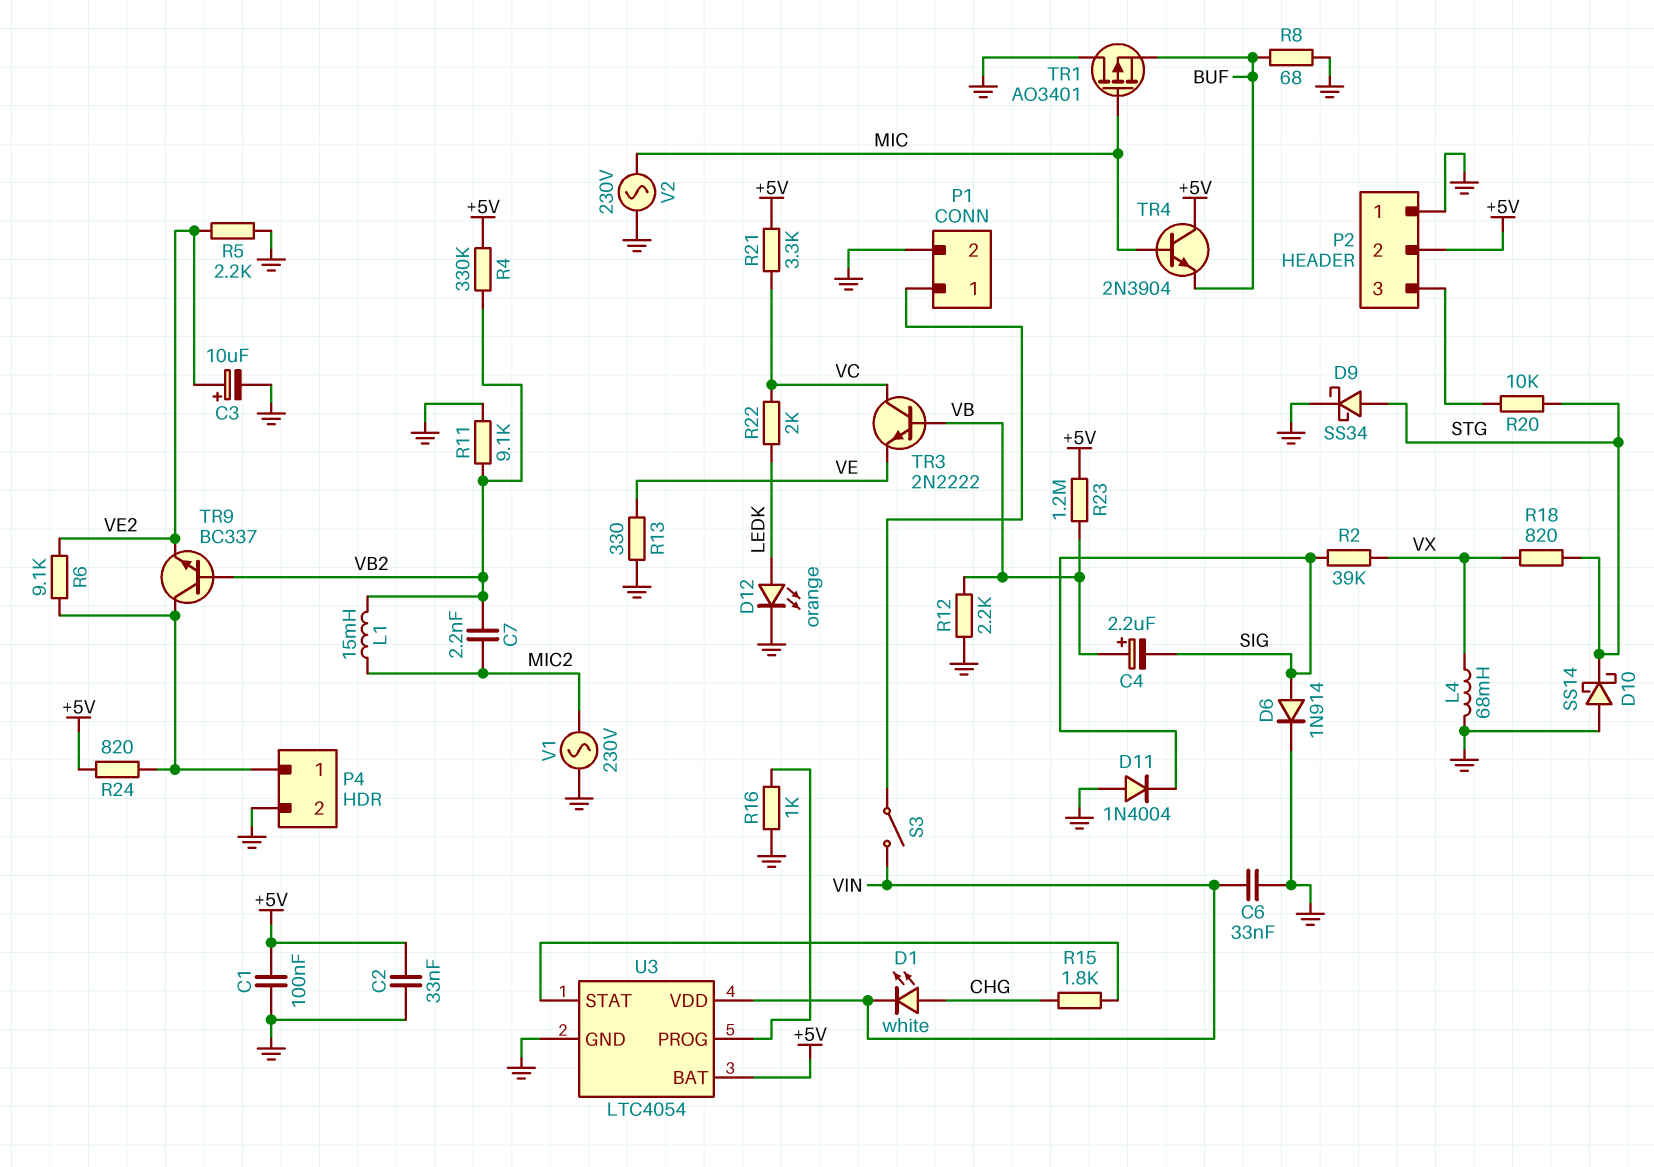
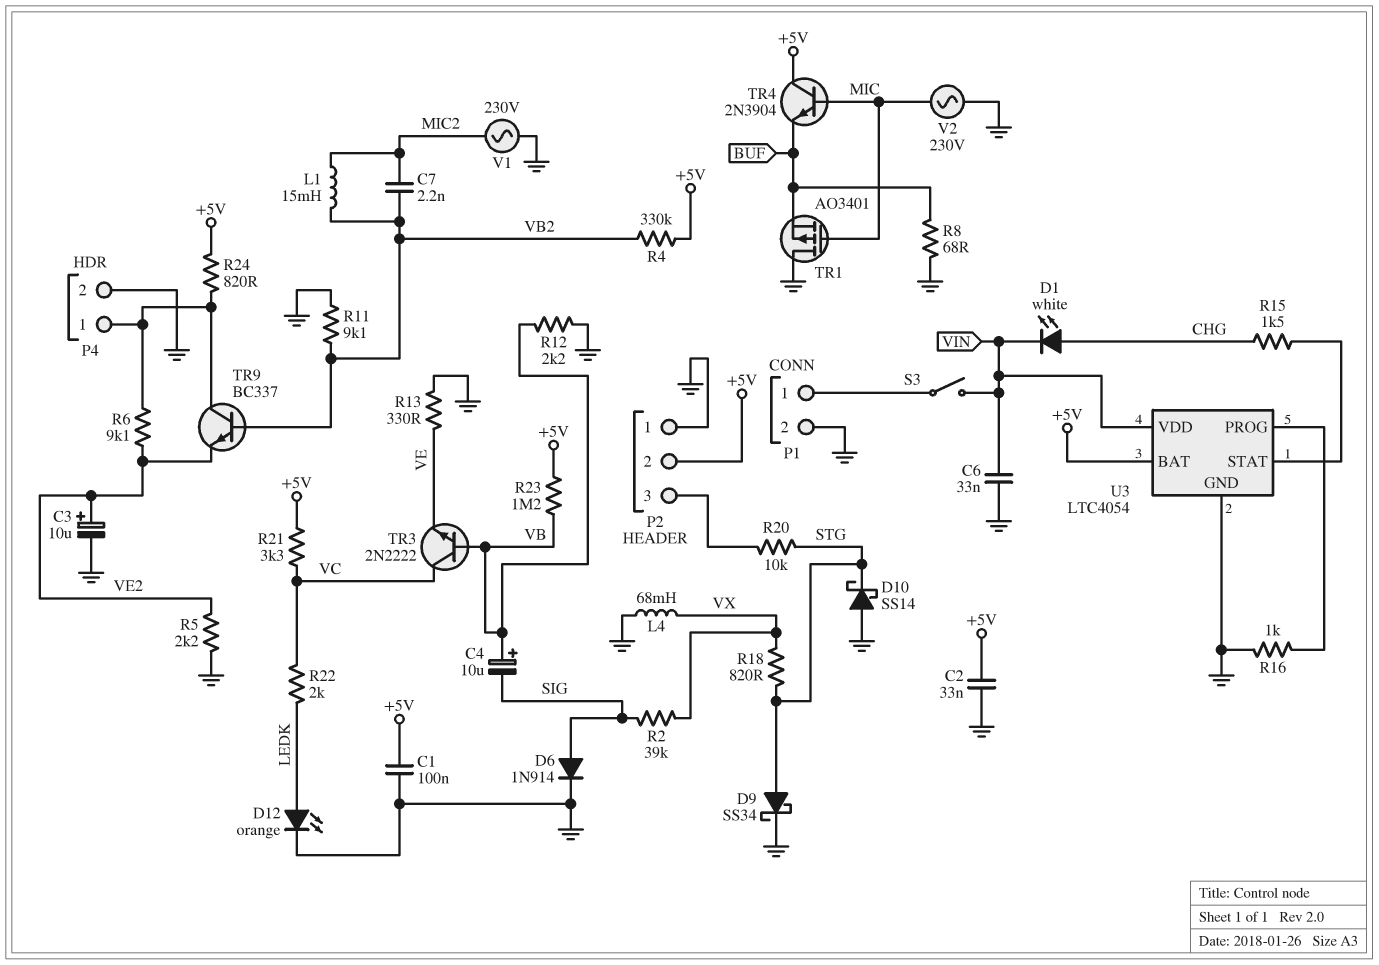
C4: 2.2uF (plus VB, minus SIG) -> 10uF (plus VB, minus SIG)
D11: diode 1N4004 (A GND, K SIG) -> none
R15: 1.8k (CHG, U3/STAT) -> 1.5k (CHG, U3/STAT)

